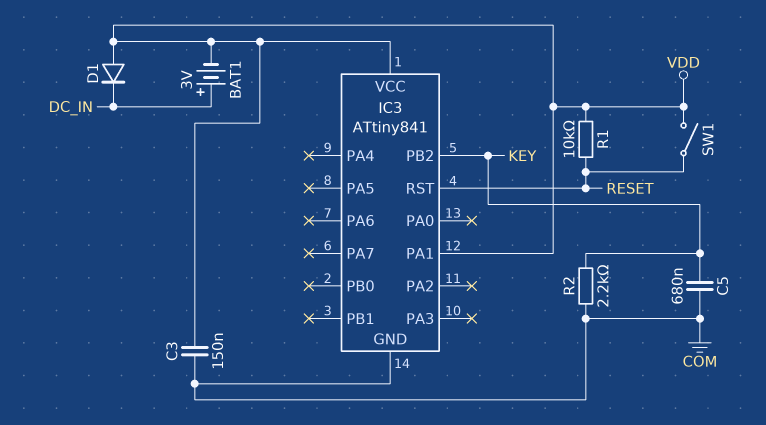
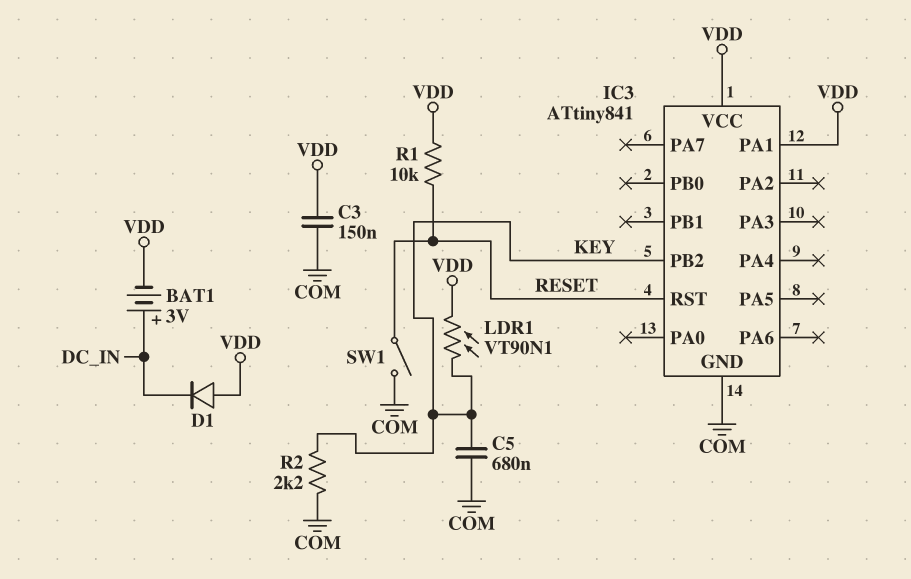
LDR1: none -> VT90N1 (KEY, VDD)
SW1: switch (RESET, VDD) -> switch (COM, RESET)

